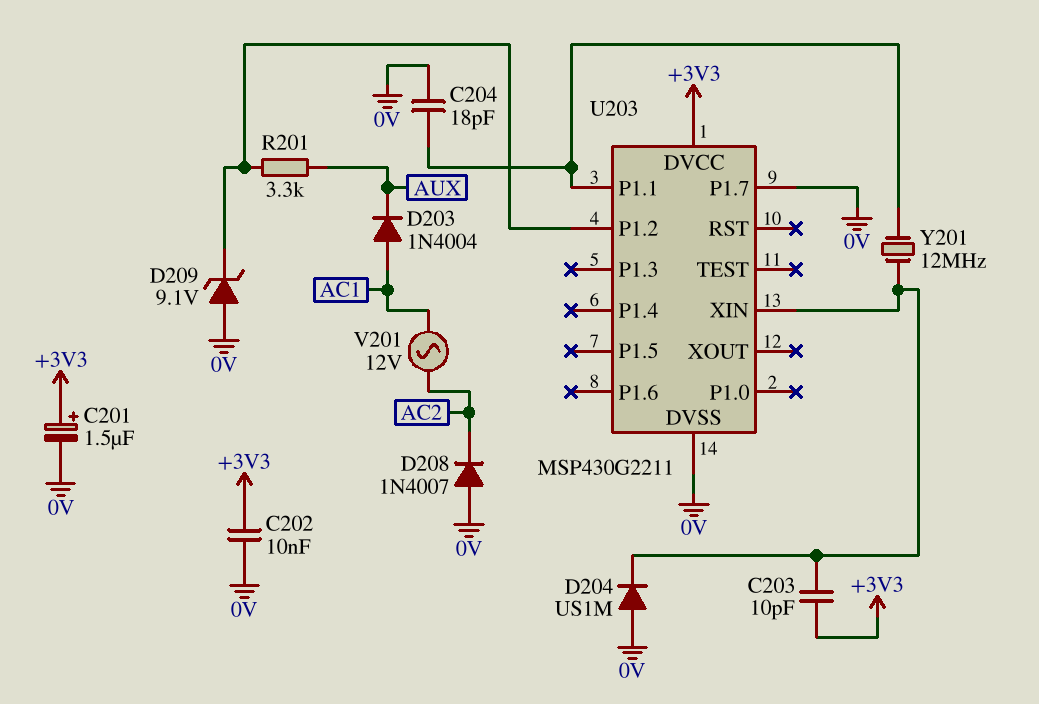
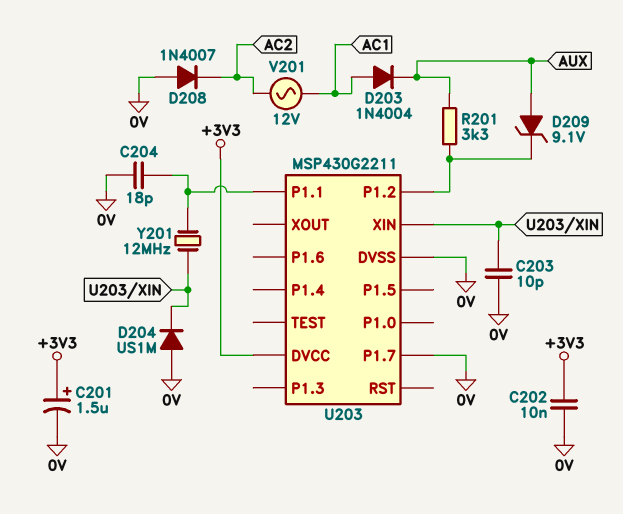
C203: 10pF (+3V3, U203/XIN) -> 10pF (0V, U203/XIN)
D209: zener 9.1V (A 0V, K U203/P1.2) -> zener 9.1V (A AUX, K U203/P1.2)

